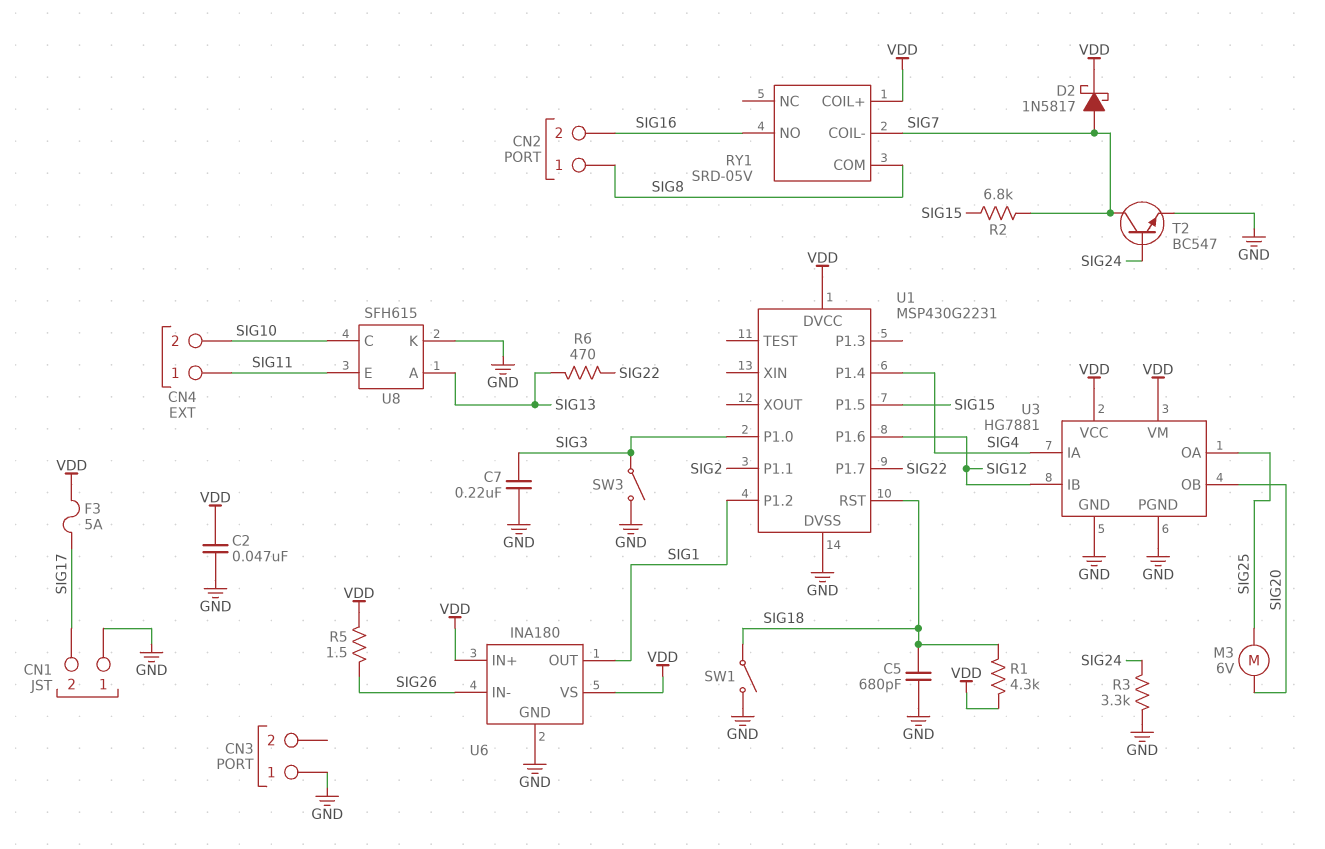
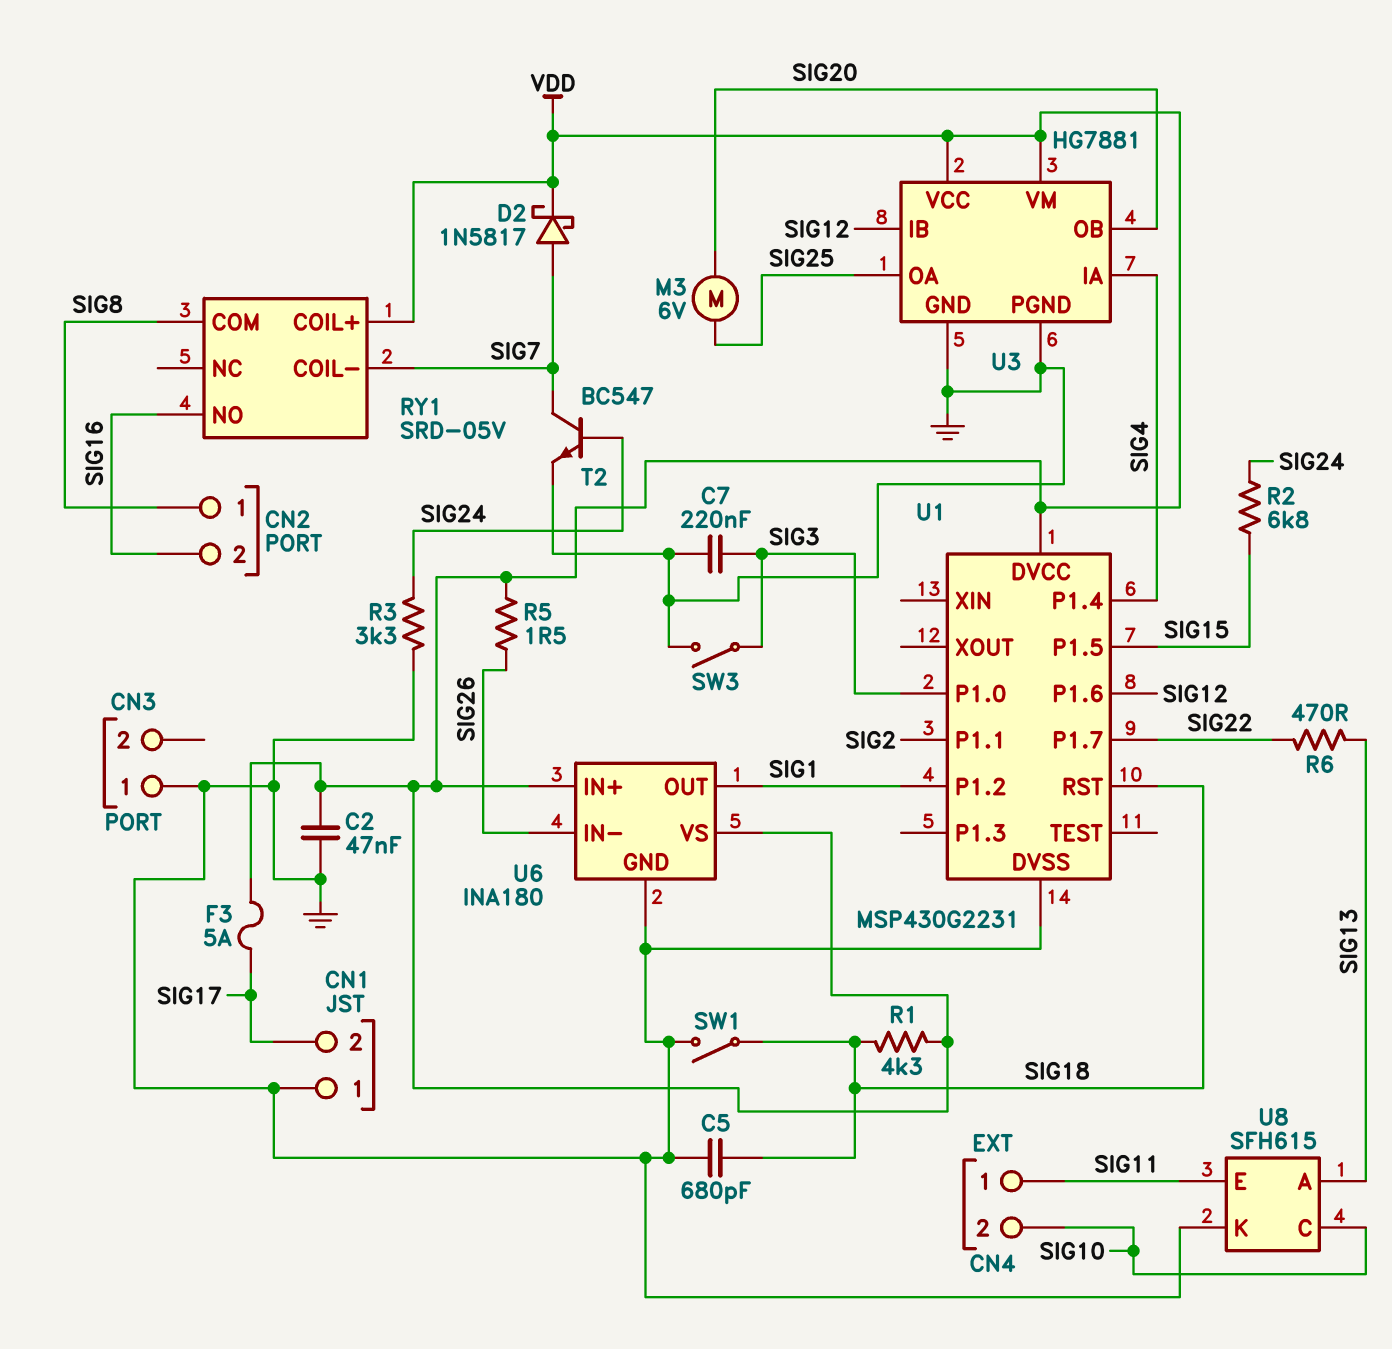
R2: 6.8k (SIG7, SIG15) -> 6.8k (SIG15, SIG24)

